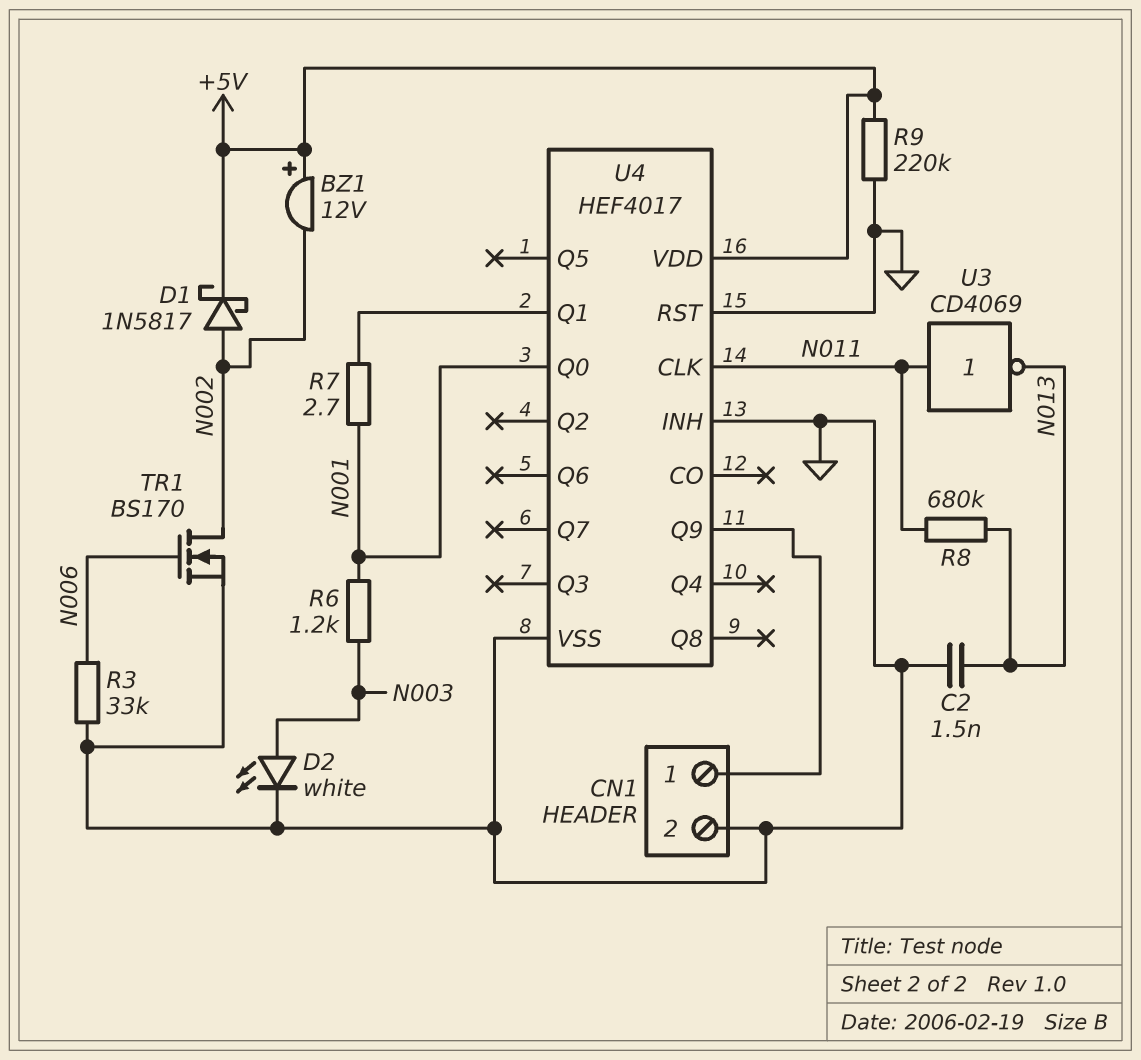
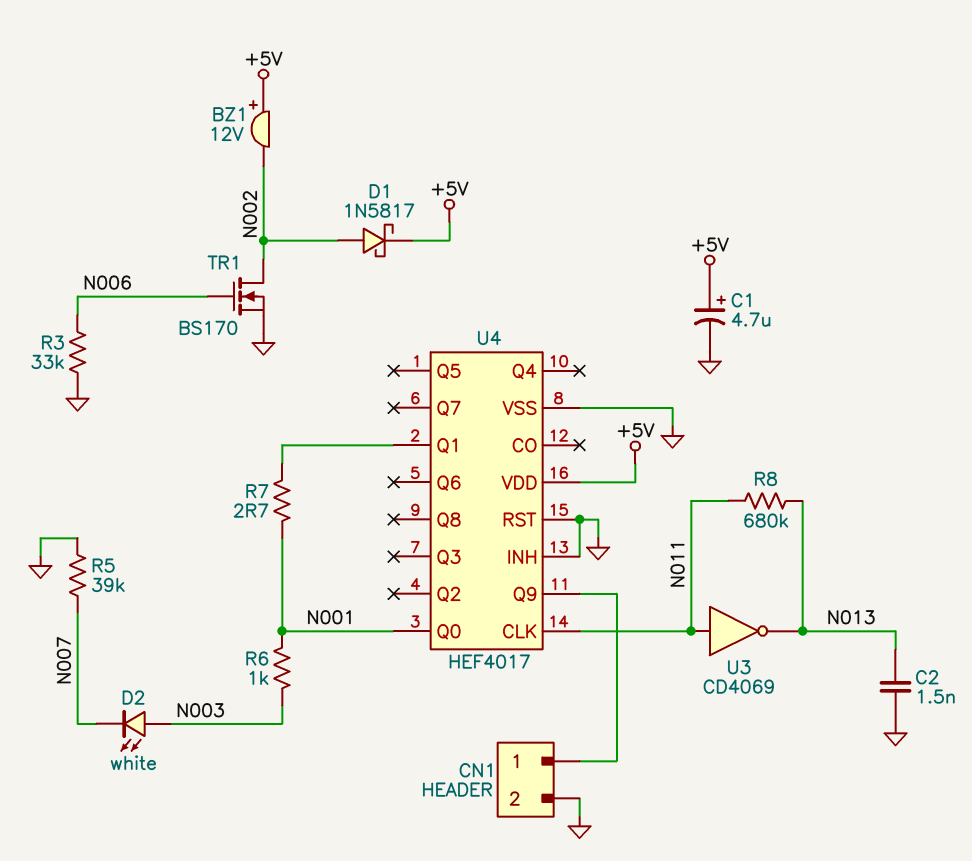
C1: none -> 4.7uF (plus +5V, minus GND)
D2: LED white (A N003, K GND) -> LED white (A N003, K N007)
R5: none -> 39k (GND, N007)
R6: 1.2k (N001, N003) -> 1k (N001, N003)
R9: 220k (+5V, GND) -> none

